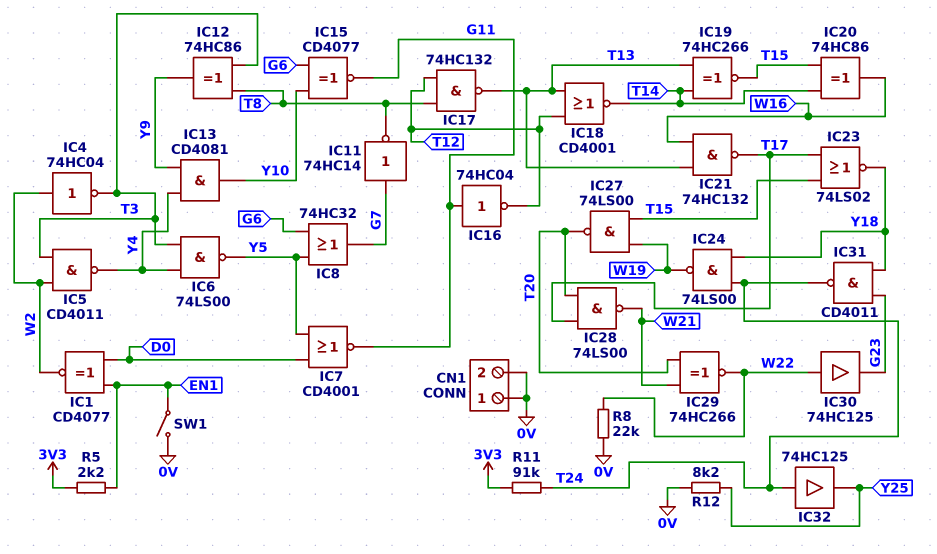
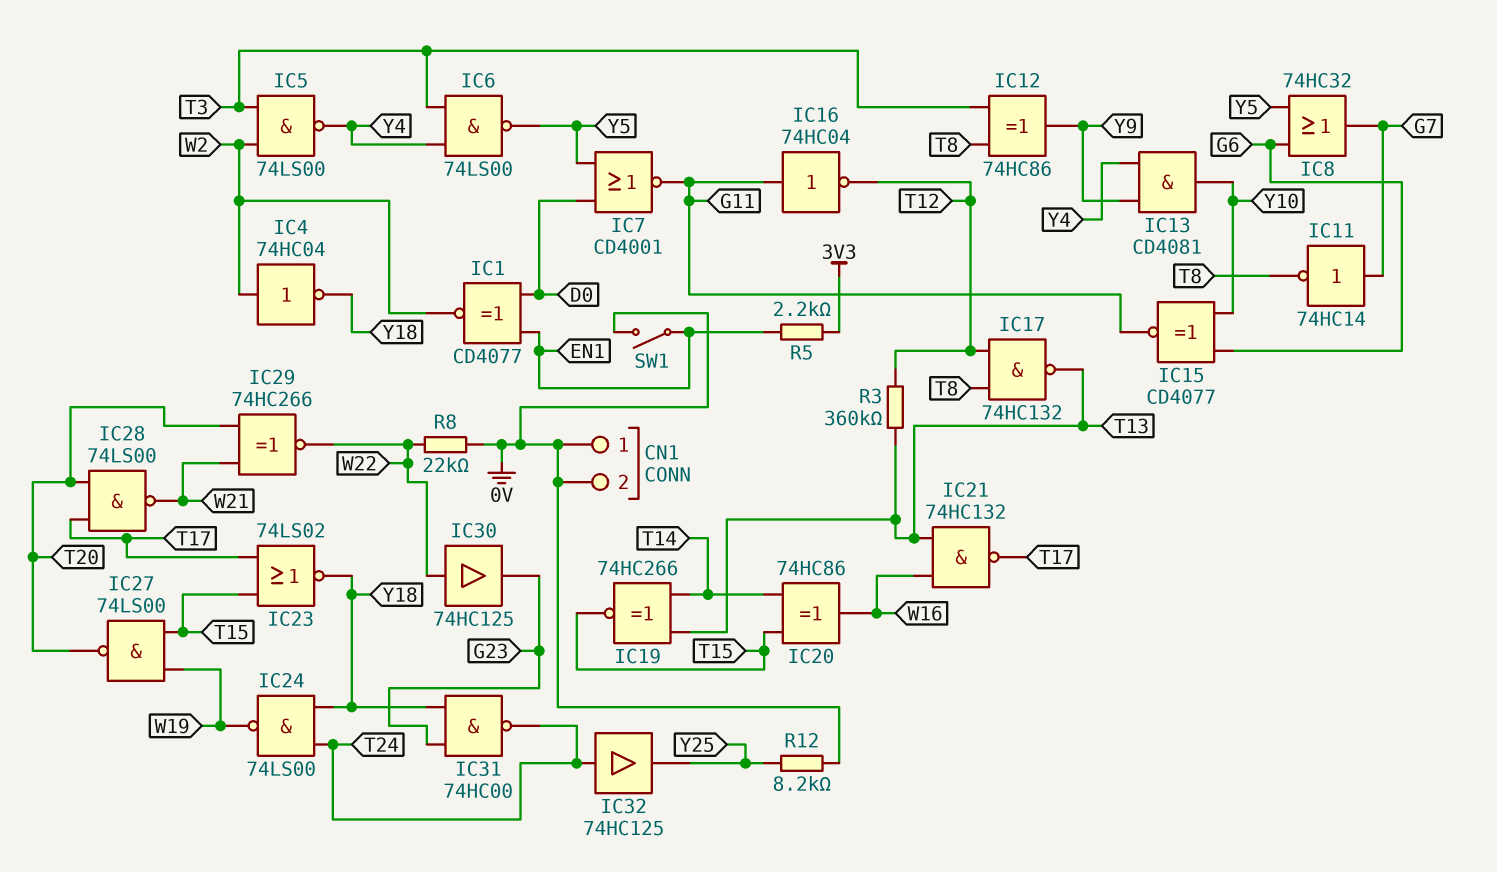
IC4: NOT 74HC04 (in W2, out T3) -> NOT 74HC04 (in W2, out Y18)
IC5: NAND CD4011 (in T3, in W2, out Y4) -> NAND 74LS00 (in T3, in W2, out Y4)
IC18: NOR CD4001 (in T12, in T13, out T14) -> none
IC31: NAND CD4011 (in G23, in Y18, out T24) -> NAND 74HC00 (in G23, in Y18, out T24)
R3: none -> 360k (T12, T13)
R11: 91k (3V3, T24) -> none

